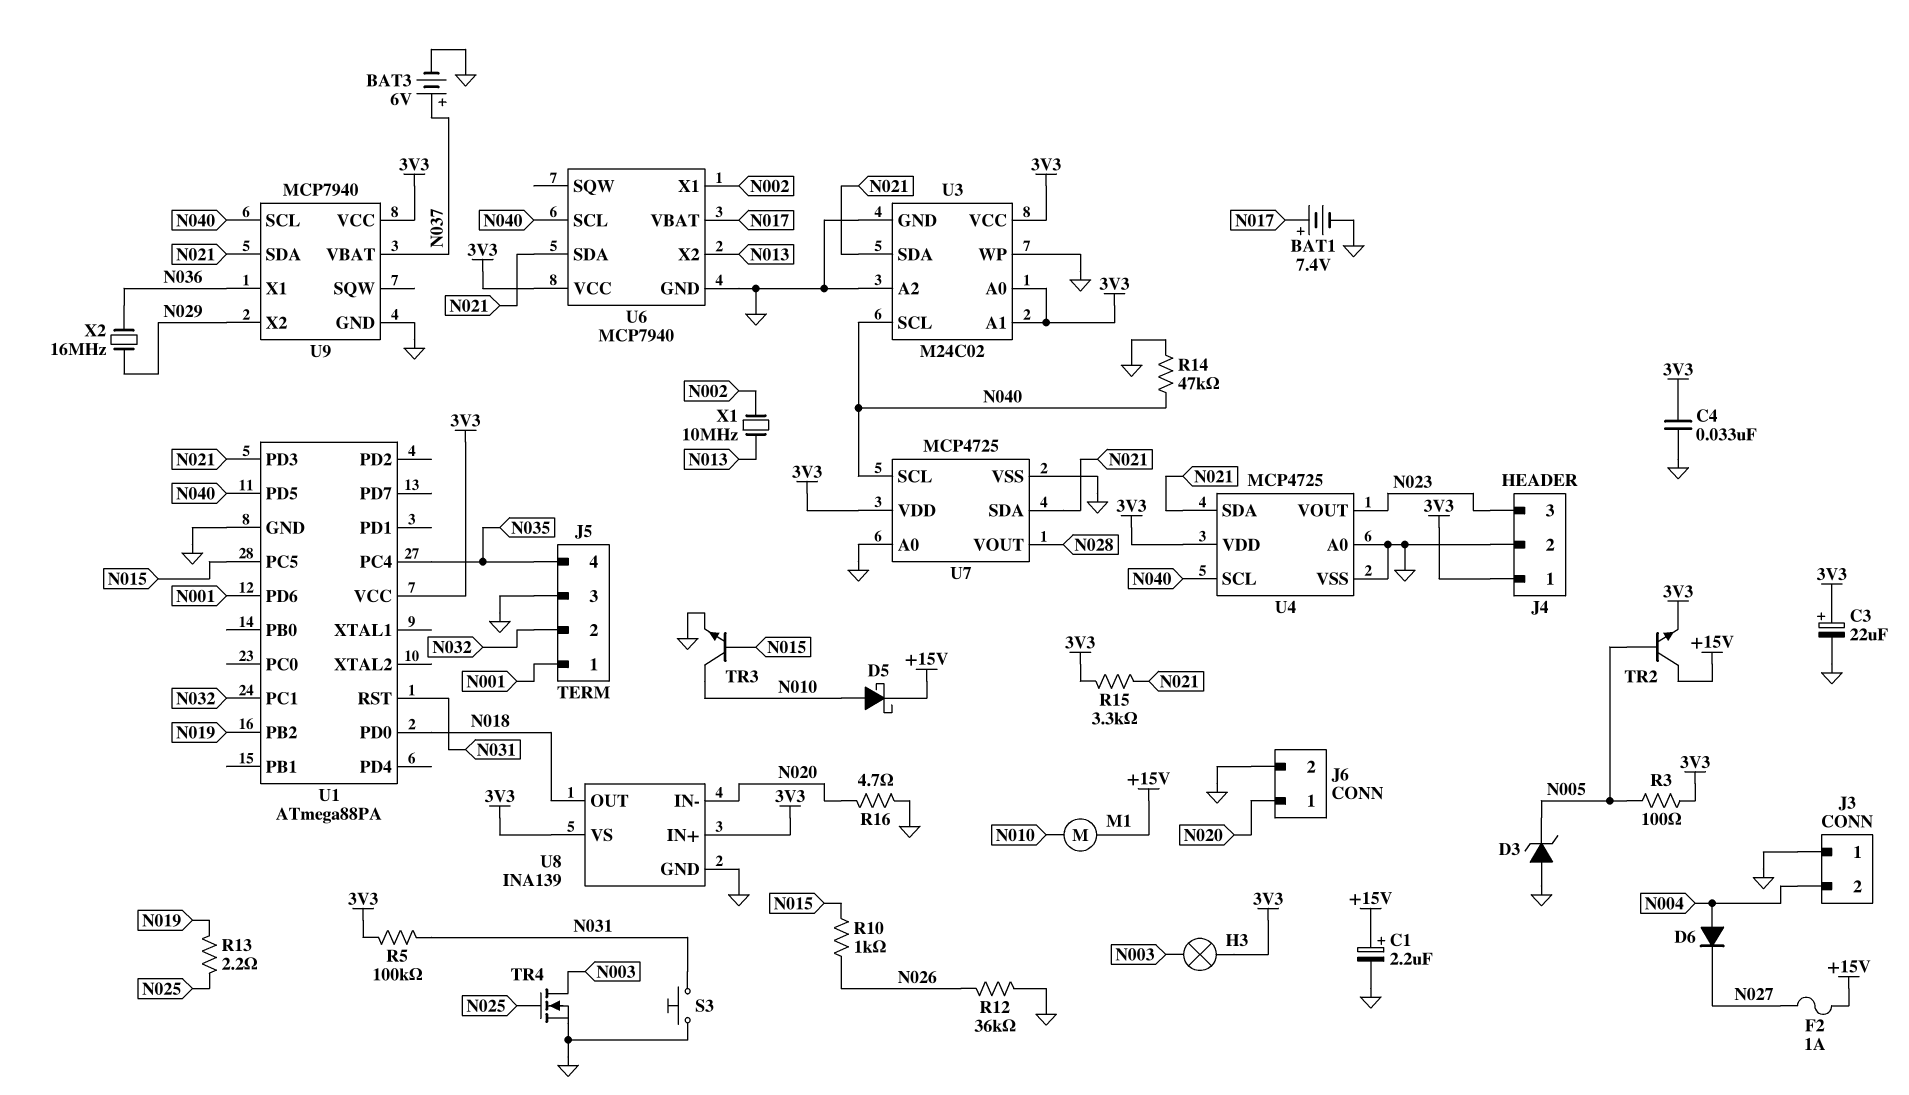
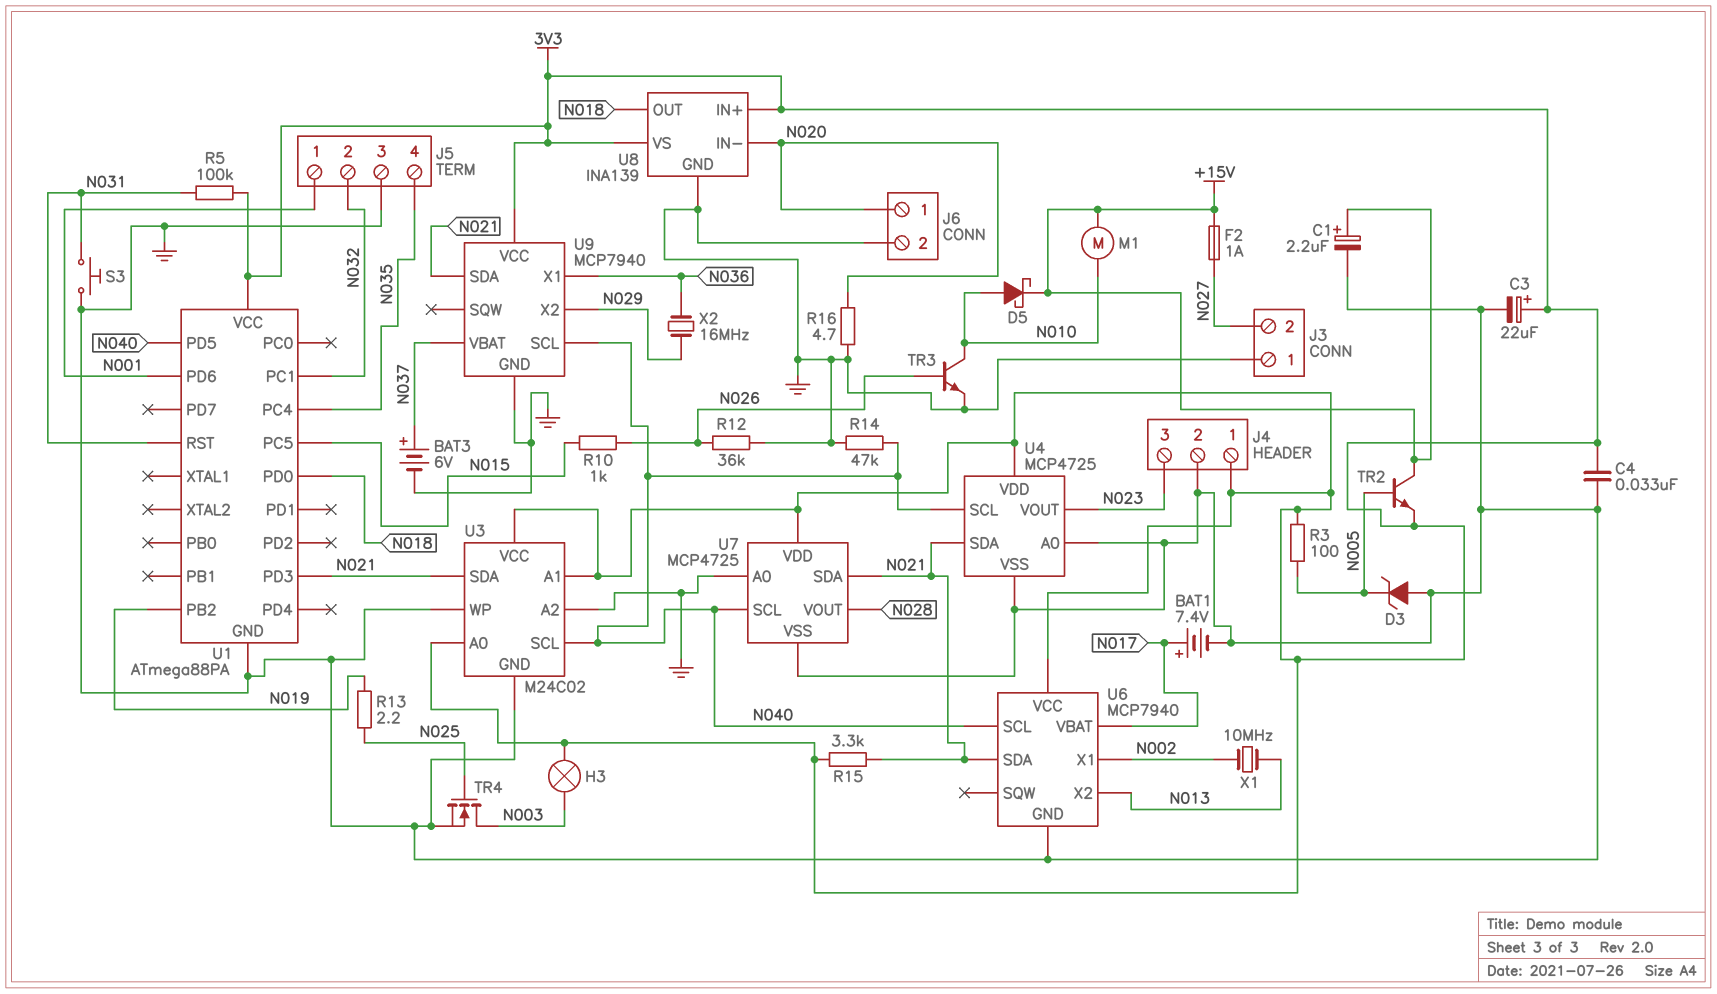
D6: diode (A N004, K N027) -> none
J3 pin 2: N004 -> N027
TR3: NPN (B N015, C N010, E GND) -> NPN (B N026, C N010, E GND)

